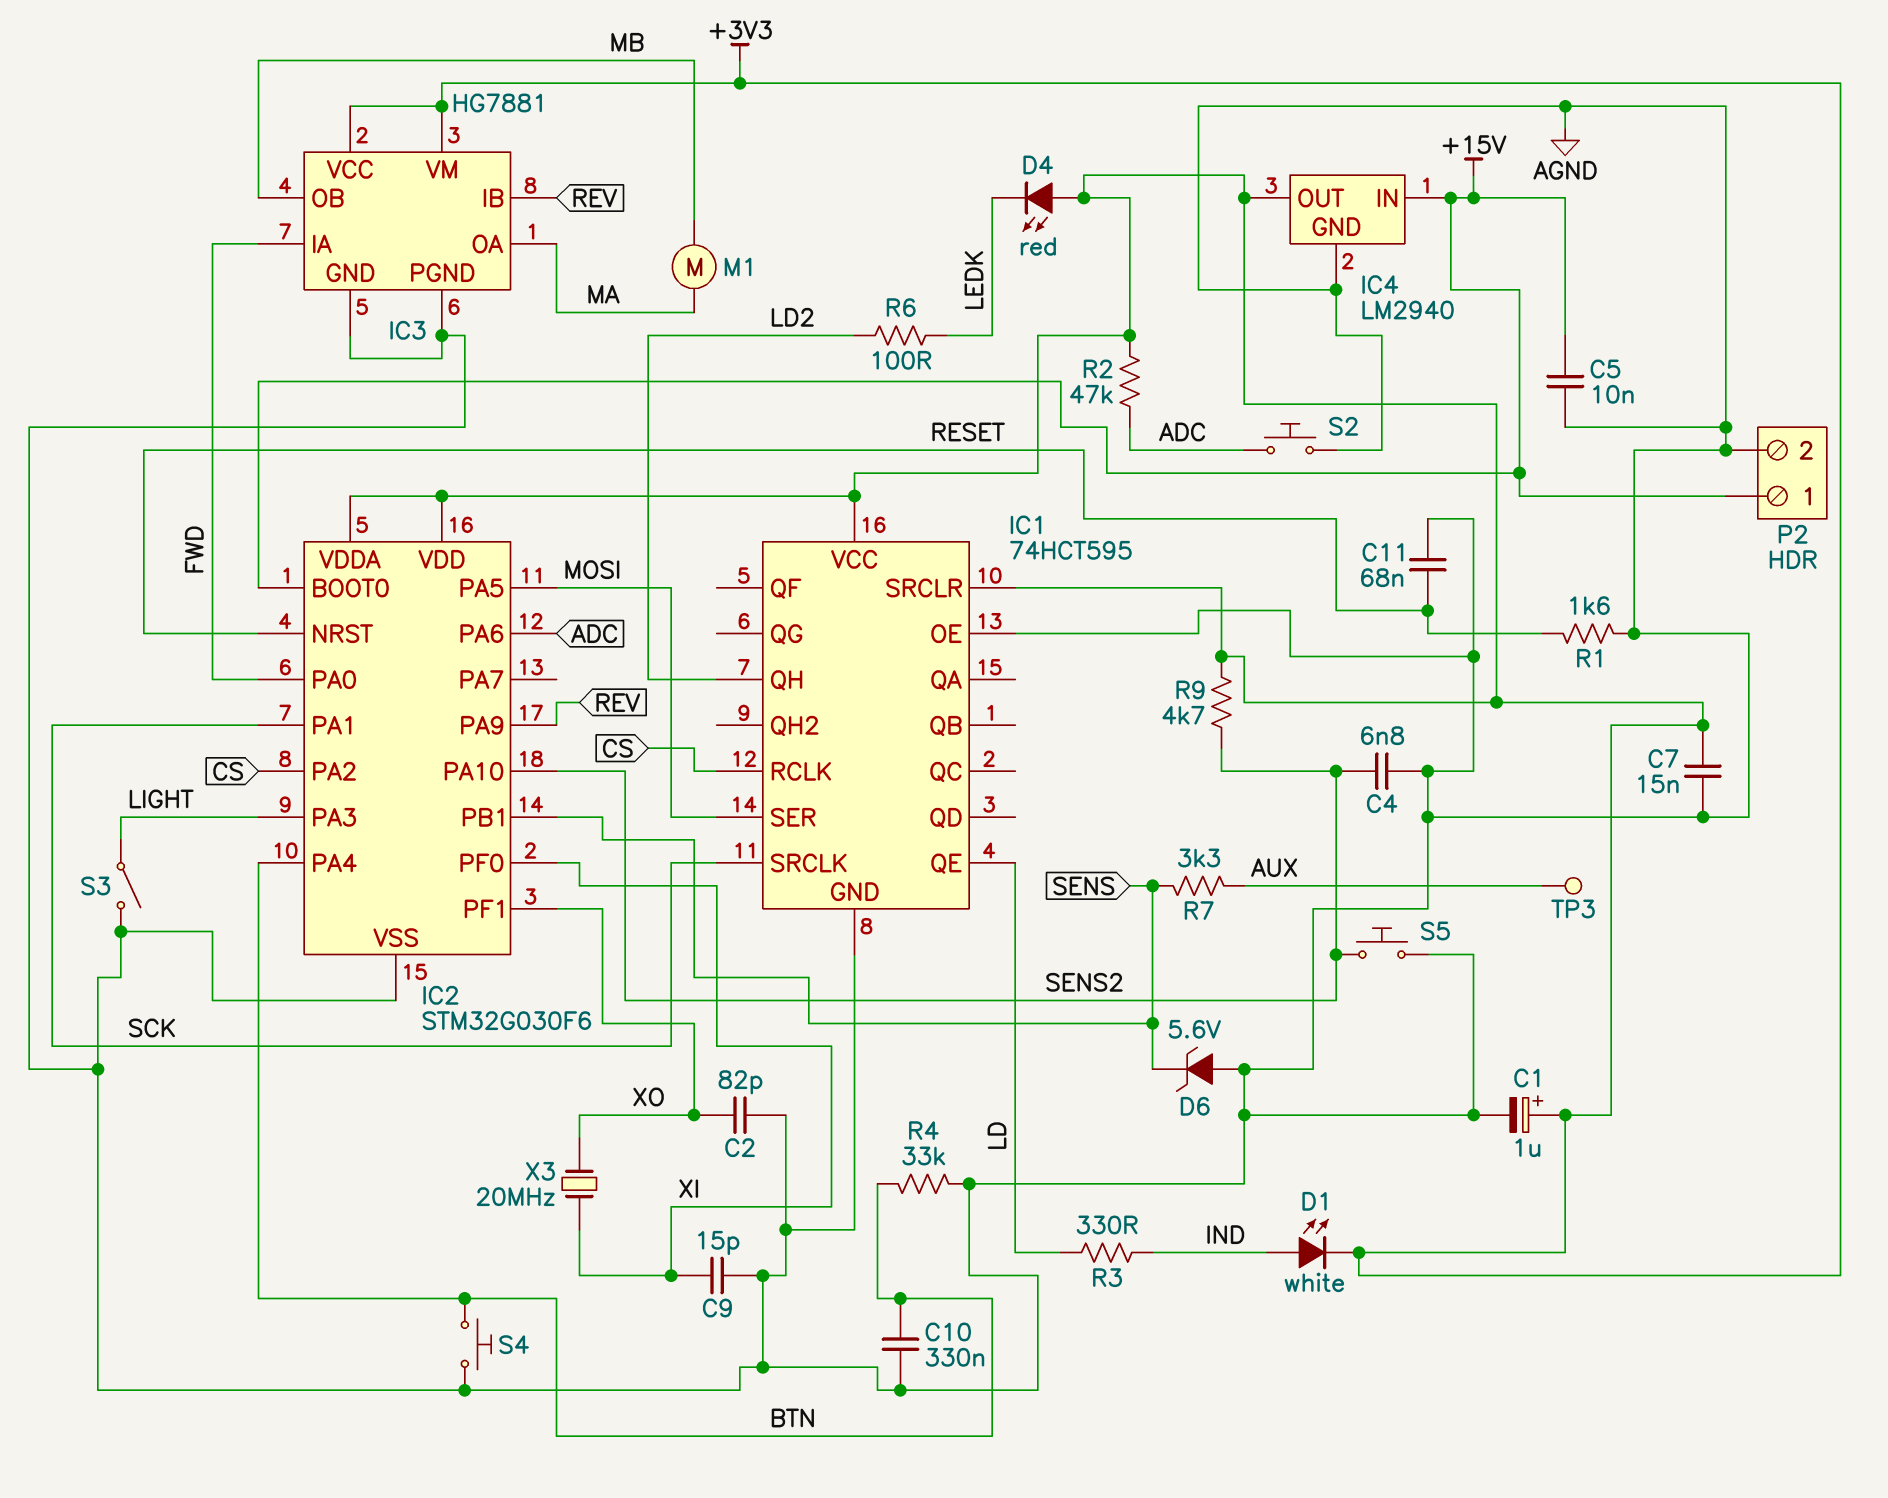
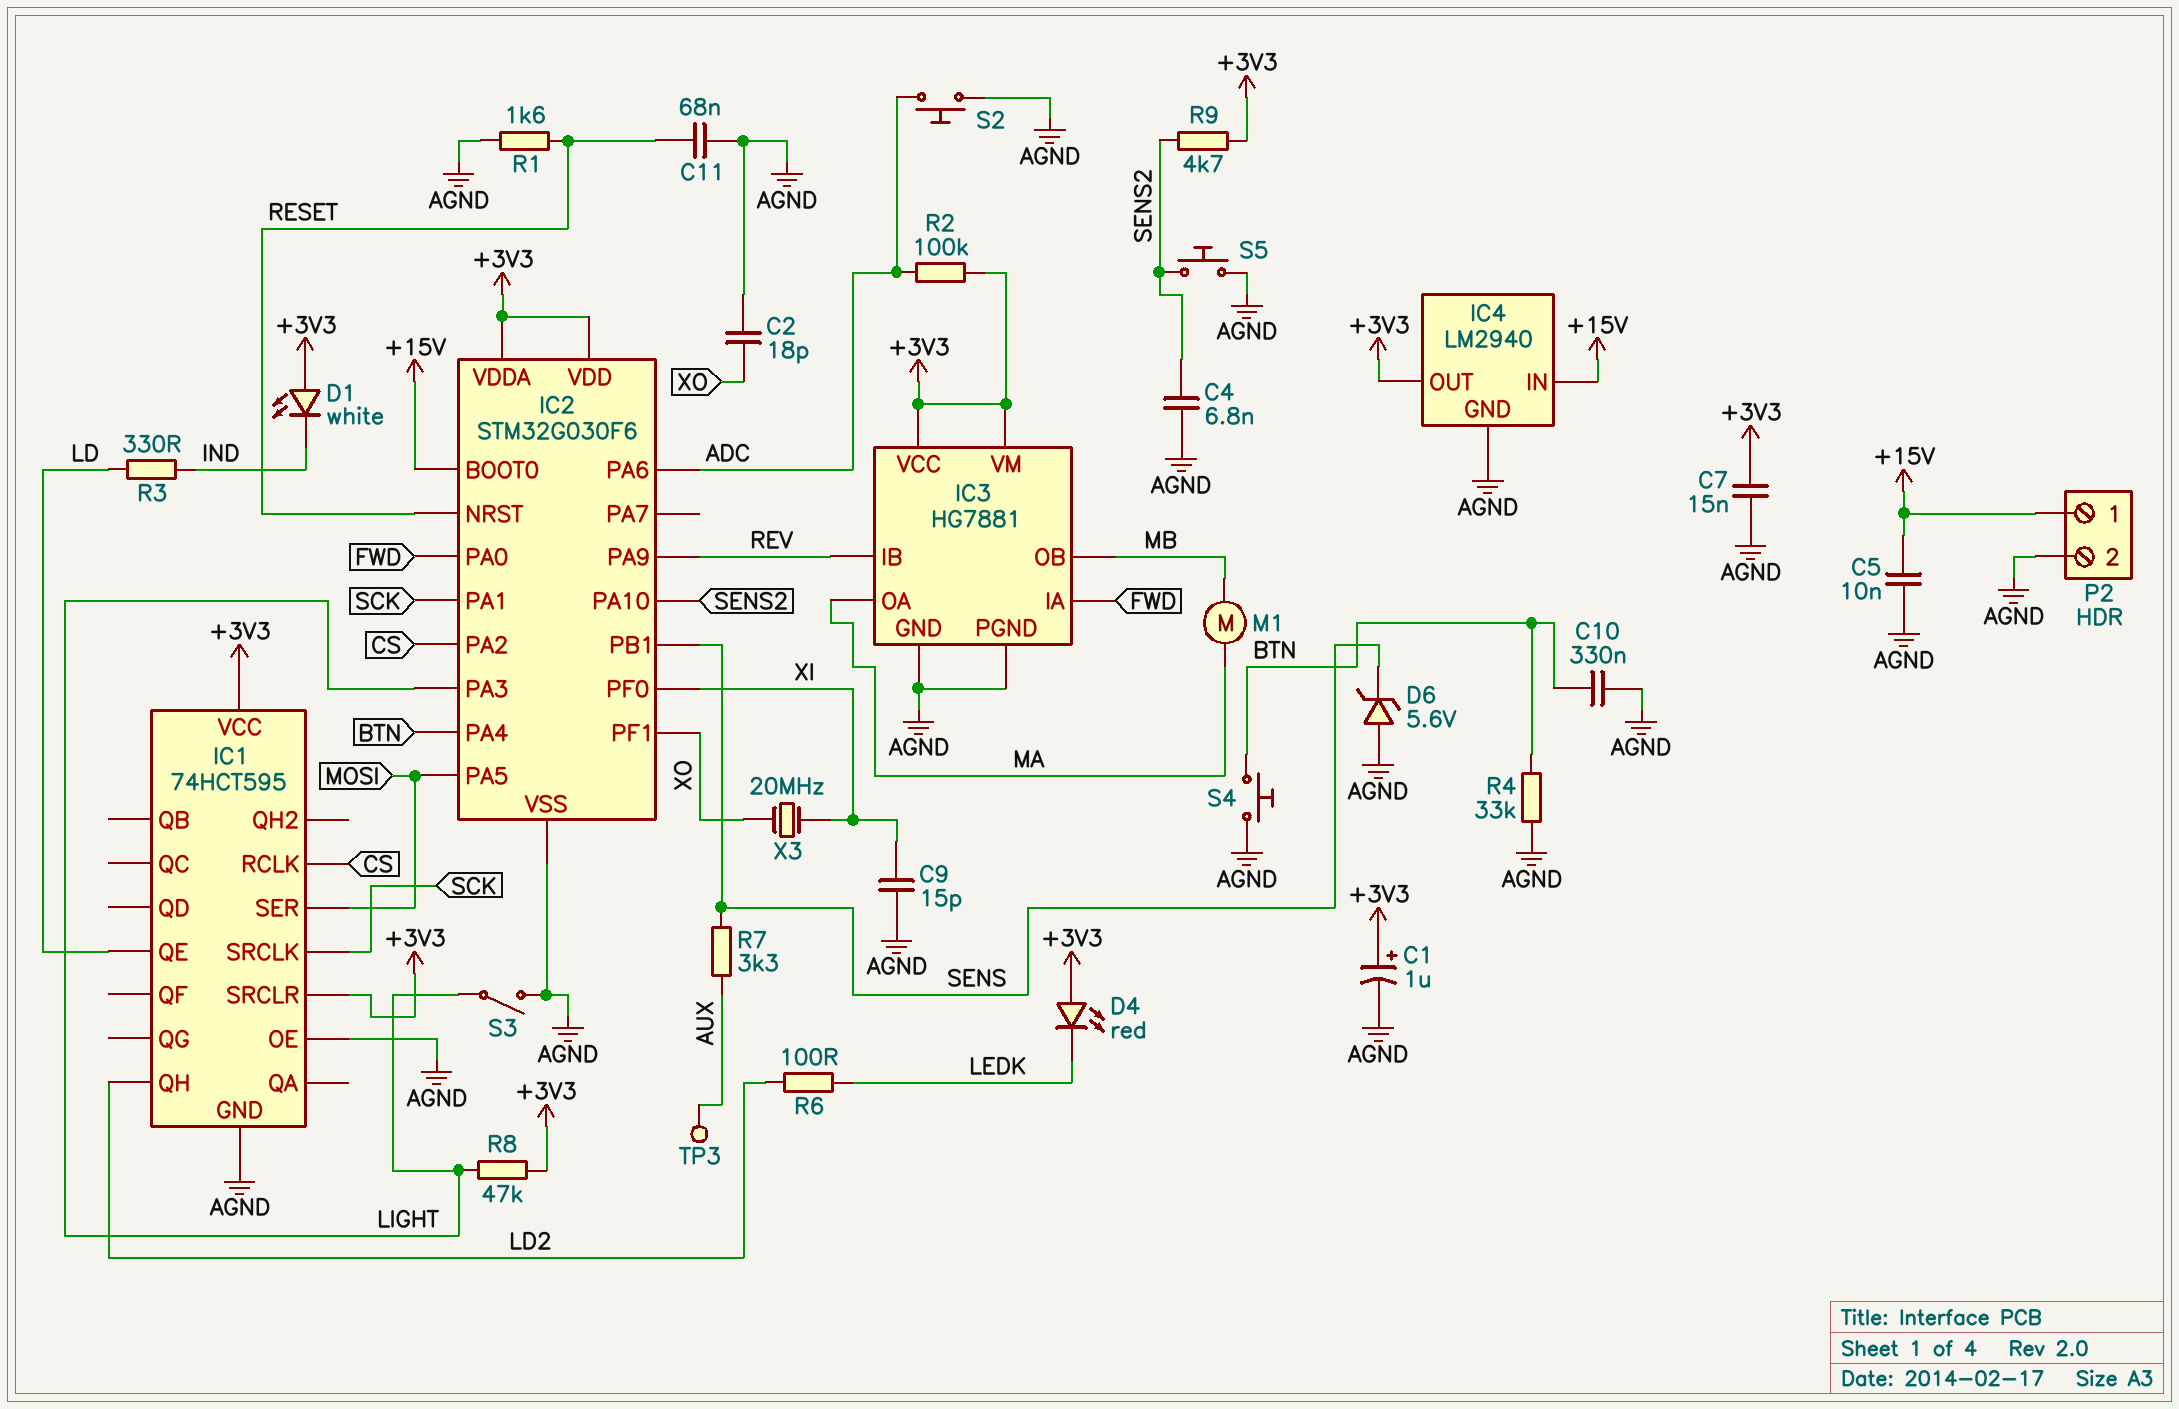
C2: 82pF (AGND, XO) -> 18pF (AGND, XO)
D1: LED white (A IND, K +3V3) -> LED white (A +3V3, K IND)
R2: 47k (+3V3, ADC) -> 100k (+3V3, ADC)
R8: none -> 47k (+3V3, LIGHT)

